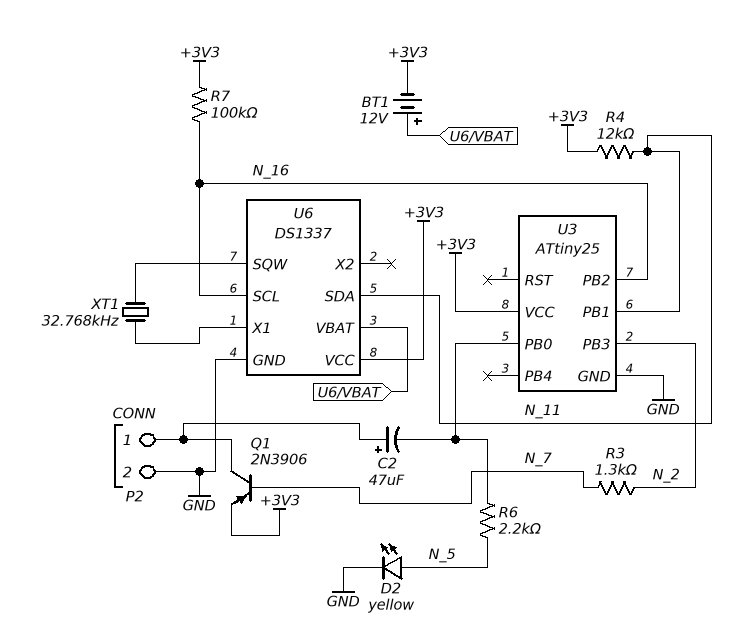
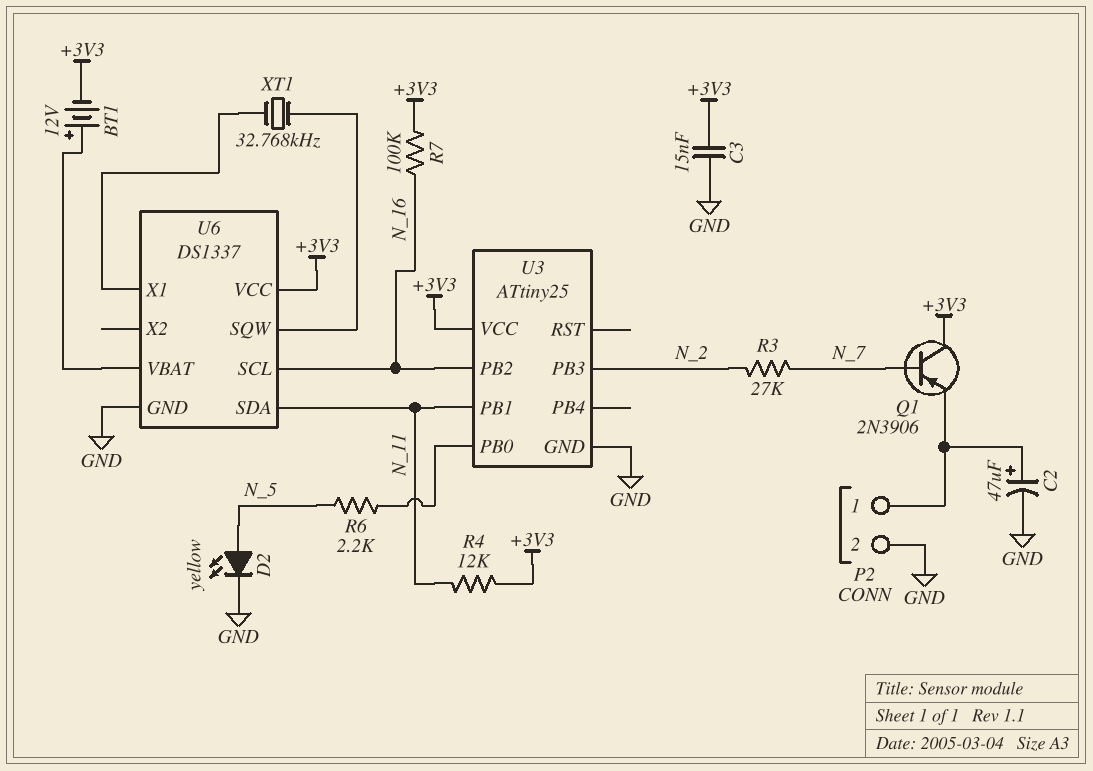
C2: 47uF (plus P2/1, minus U3/PB0) -> 47uF (plus P2/1, minus GND)
C3: none -> 15nF (+3V3, GND)
Q1: PNP 2N3906 (B N_7, C P2/1, E +3V3) -> PNP 2N3906 (B N_7, C +3V3, E P2/1)
R3: 1.3k (N_2, N_7) -> 27k (N_2, N_7)

